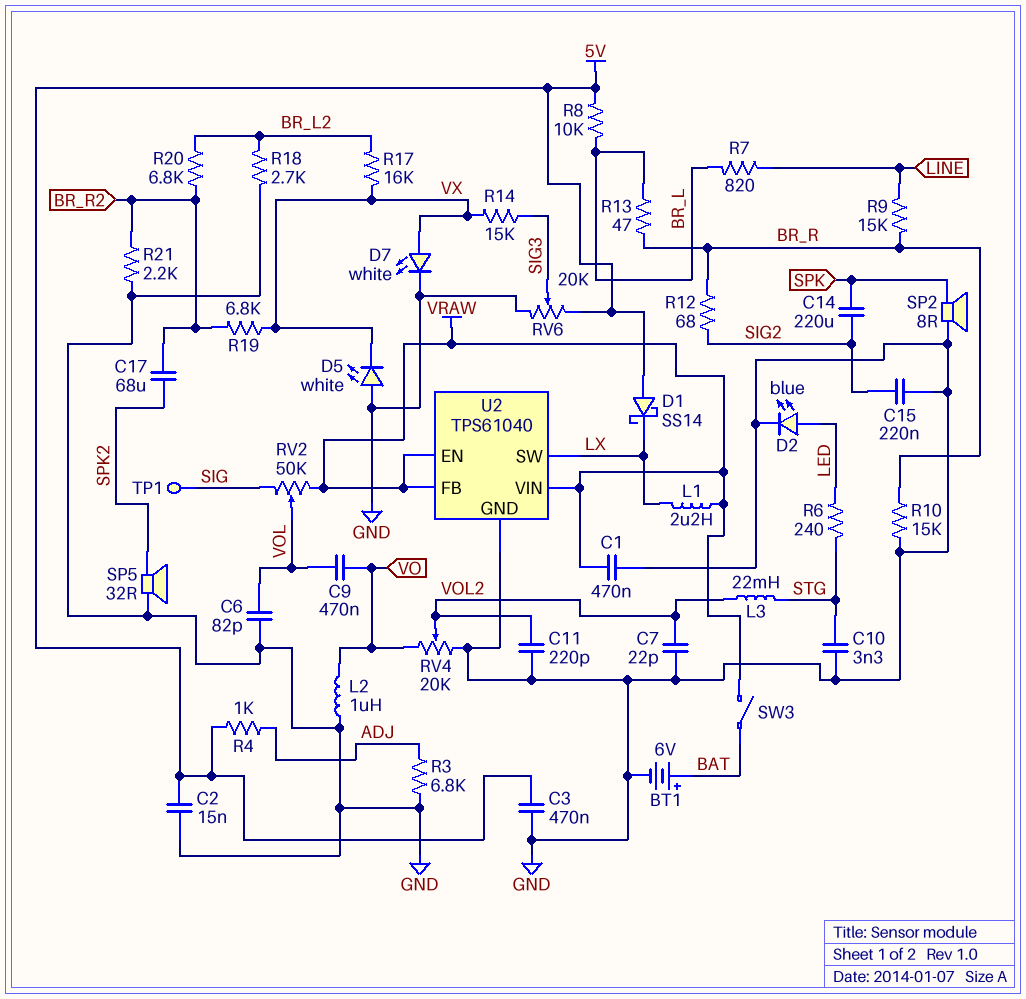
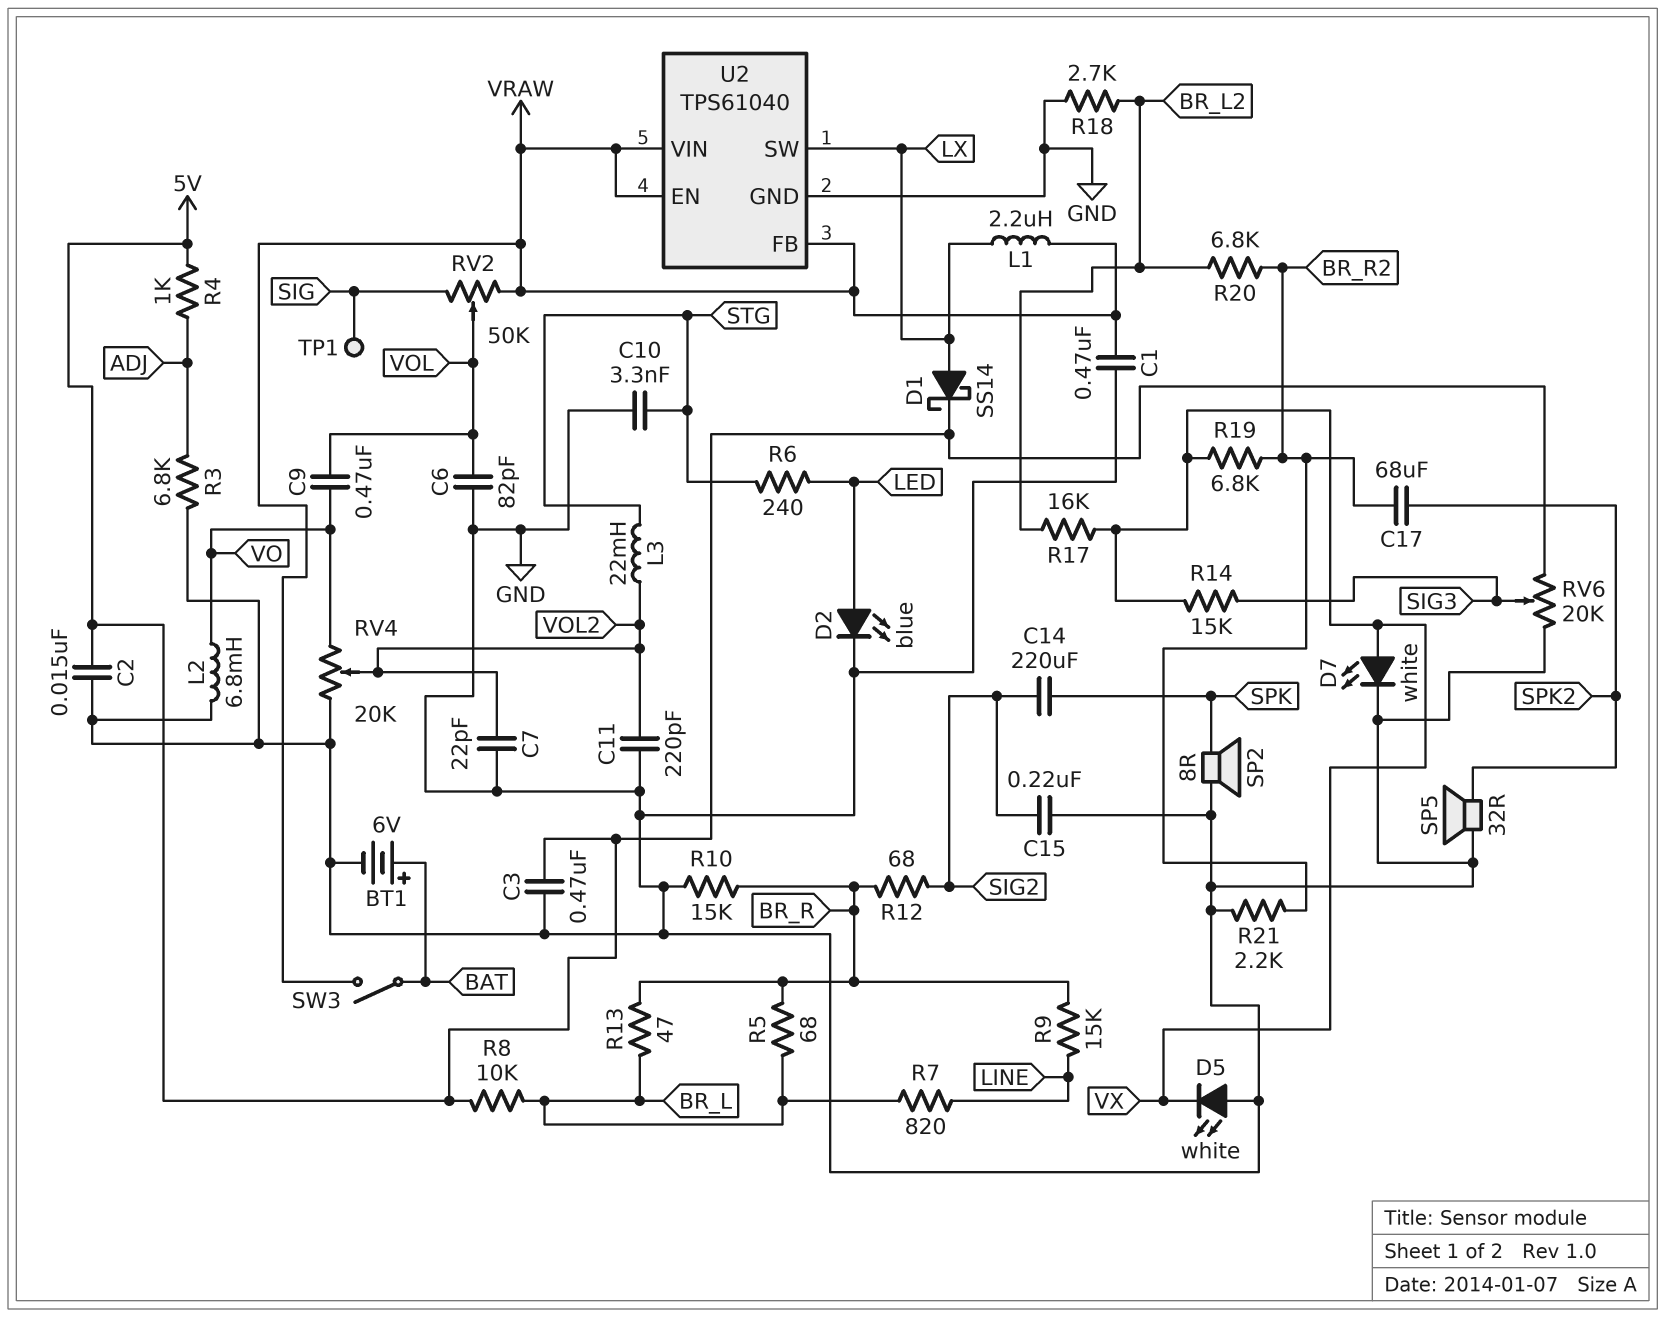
D1: schottky SS14 (A 5V, K LX) -> schottky SS14 (A LX, K 5V)
L2: 1uH (GND, VO) -> 6.8mH (GND, VO)
R5: none -> 68 (BR_L, BR_R)

